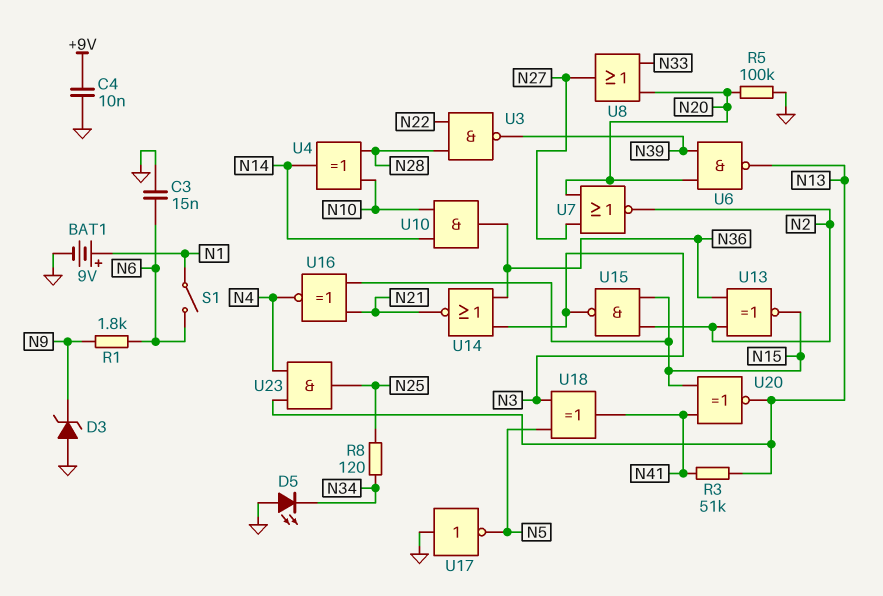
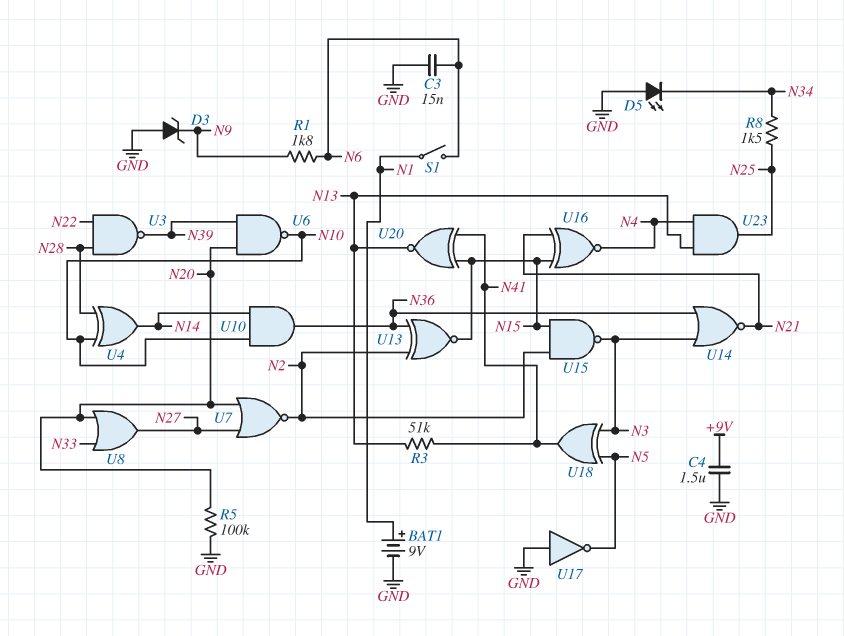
C4: 10nF (+9V, GND) -> 1.5uF (+9V, GND)
R8: 120 (N25, N34) -> 1.5k (N25, N34)
U6: NAND (in N20, in N39, out N13) -> NAND (in N20, in N39, out N10)

